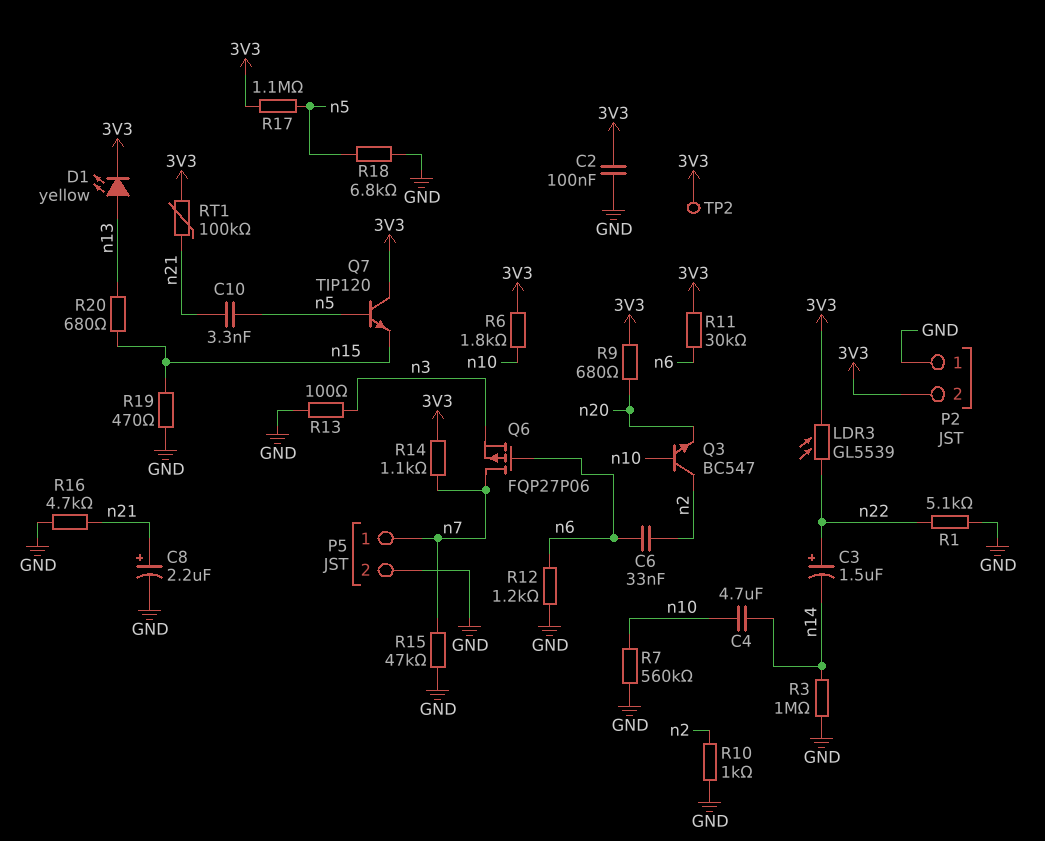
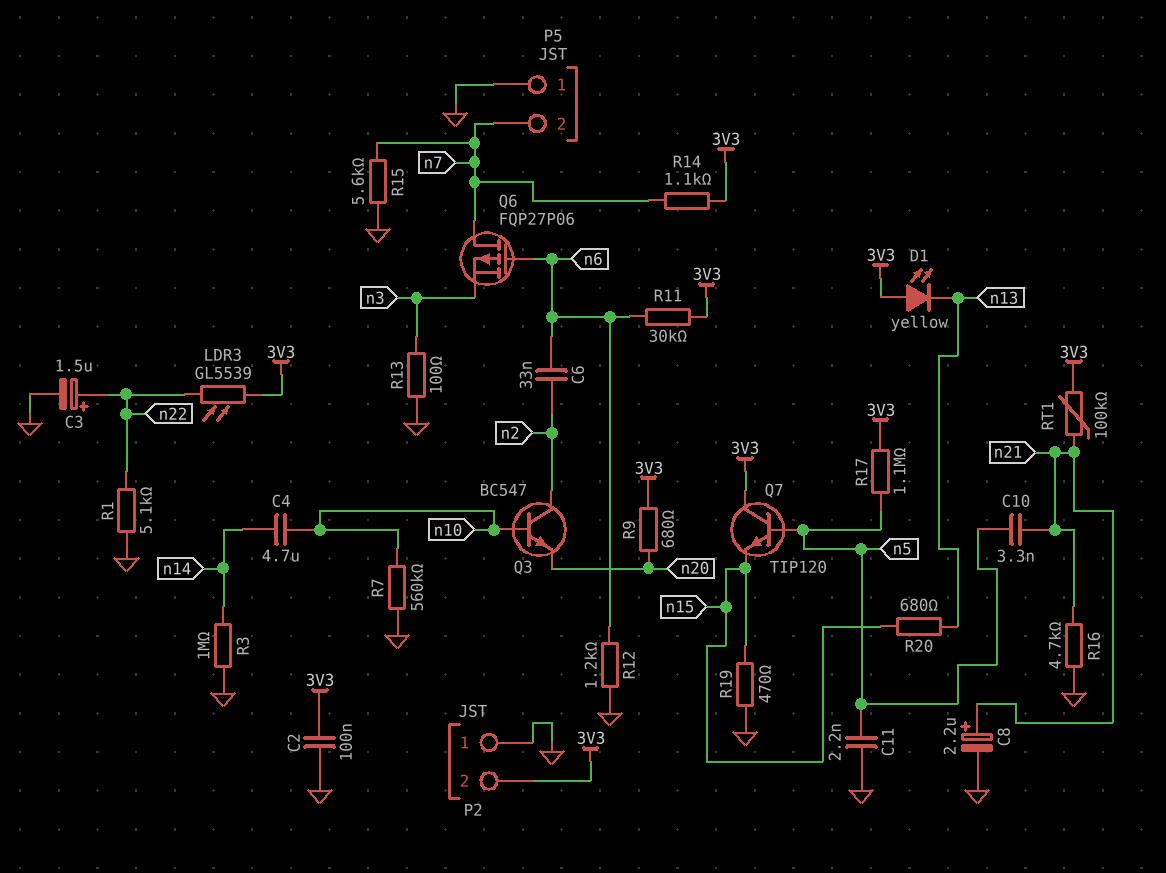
C3: 1.5uF (plus n22, minus n14) -> 1.5uF (plus n22, minus GND)
C11: none -> 2.2nF (GND, n5)
D1: LED yellow (A n13, K 3V3) -> LED yellow (A 3V3, K n13)
P5 pin 1: n7 -> GND
P5 pin 2: GND -> n7
R6: 1.8k (3V3, n10) -> none
R10: 1k (GND, n2) -> none
R15: 47k (GND, n7) -> 5.6k (GND, n7)
R18: 6.8k (GND, n5) -> none
TP2: test point (3V3) -> none

